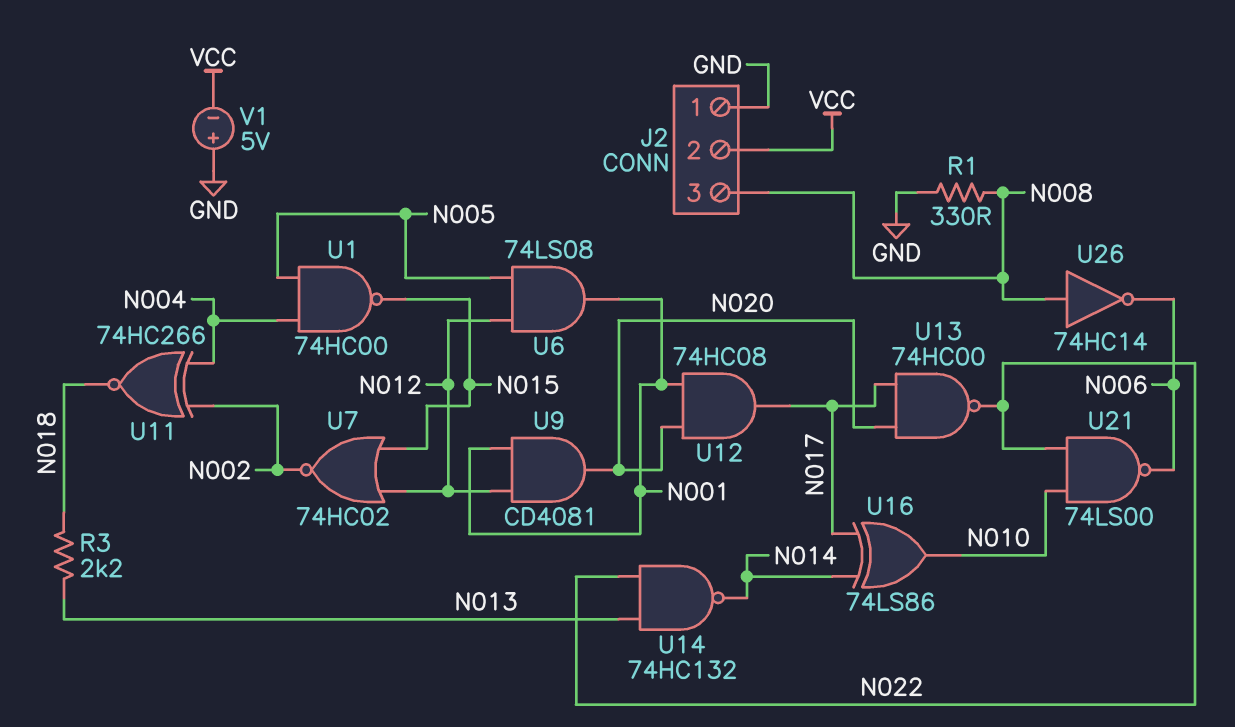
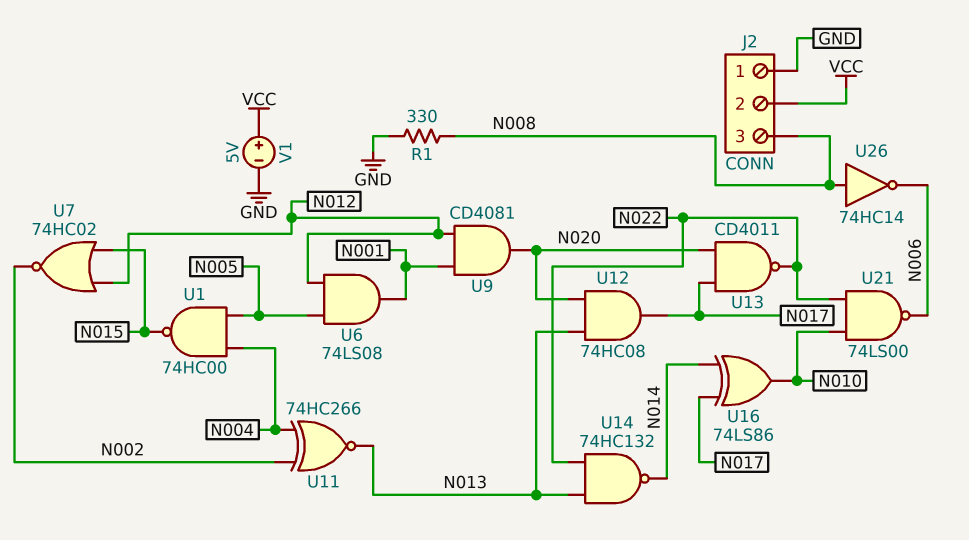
R3: 2.2k (N013, N018) -> none
U11: XNOR 74HC266 (in N002, in N004, out N018) -> XNOR 74HC266 (in N002, in N004, out N013)
U12: AND 74HC08 (in N001, in N020, out N017) -> AND 74HC08 (in N013, in N020, out N017)
U13: NAND 74HC00 (in N017, in N020, out N022) -> NAND CD4011 (in N017, in N020, out N022)
V1: 5V (plus GND, minus VCC) -> 5V (plus VCC, minus GND)

